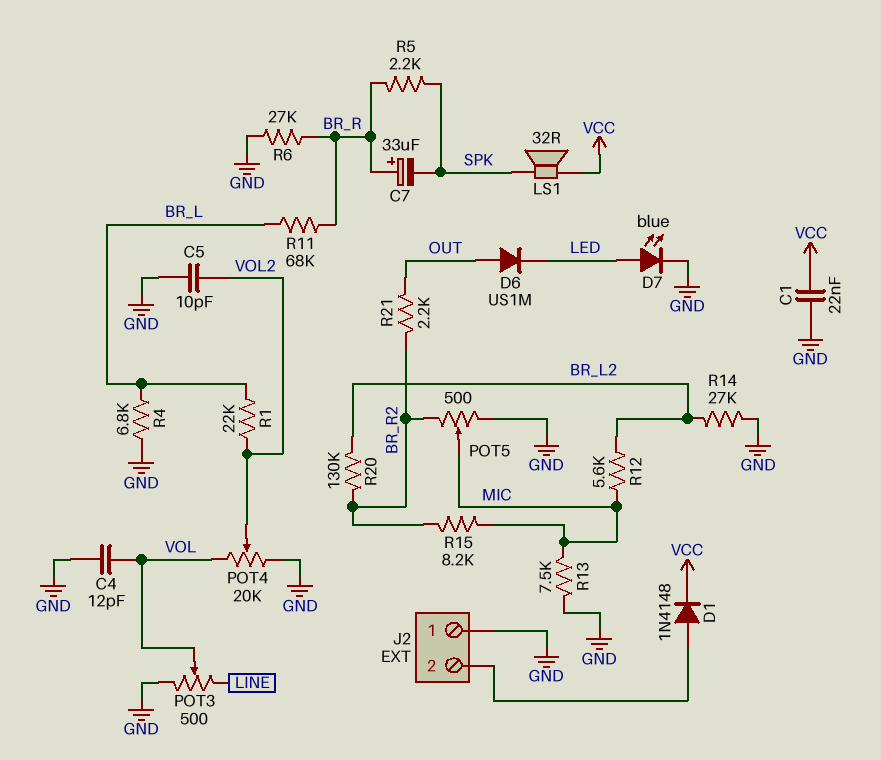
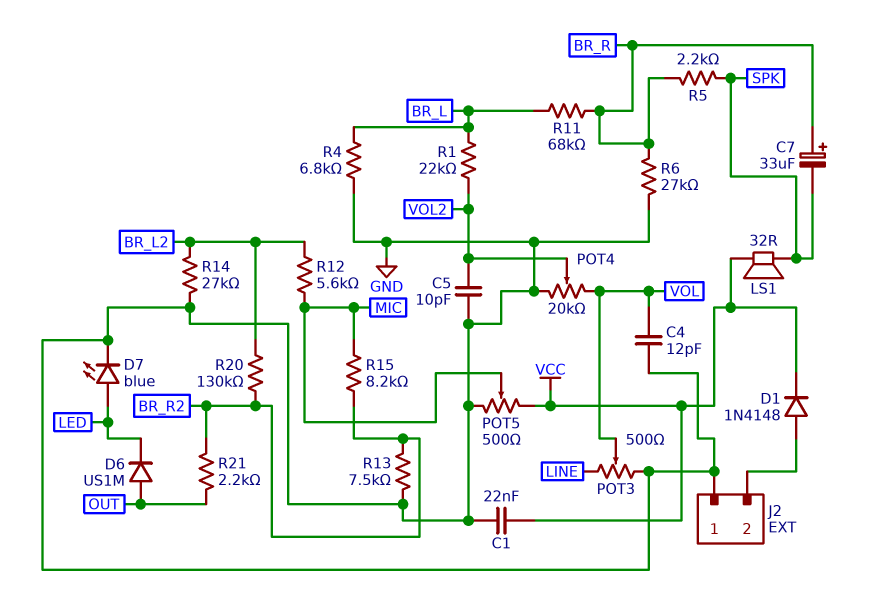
POT5: 500 (BR_R2, GND, wiper MIC) -> 500 (GND, VCC, wiper MIC)
R13: 7.5k (GND, MIC) -> 7.5k (BR_R2, GND)

